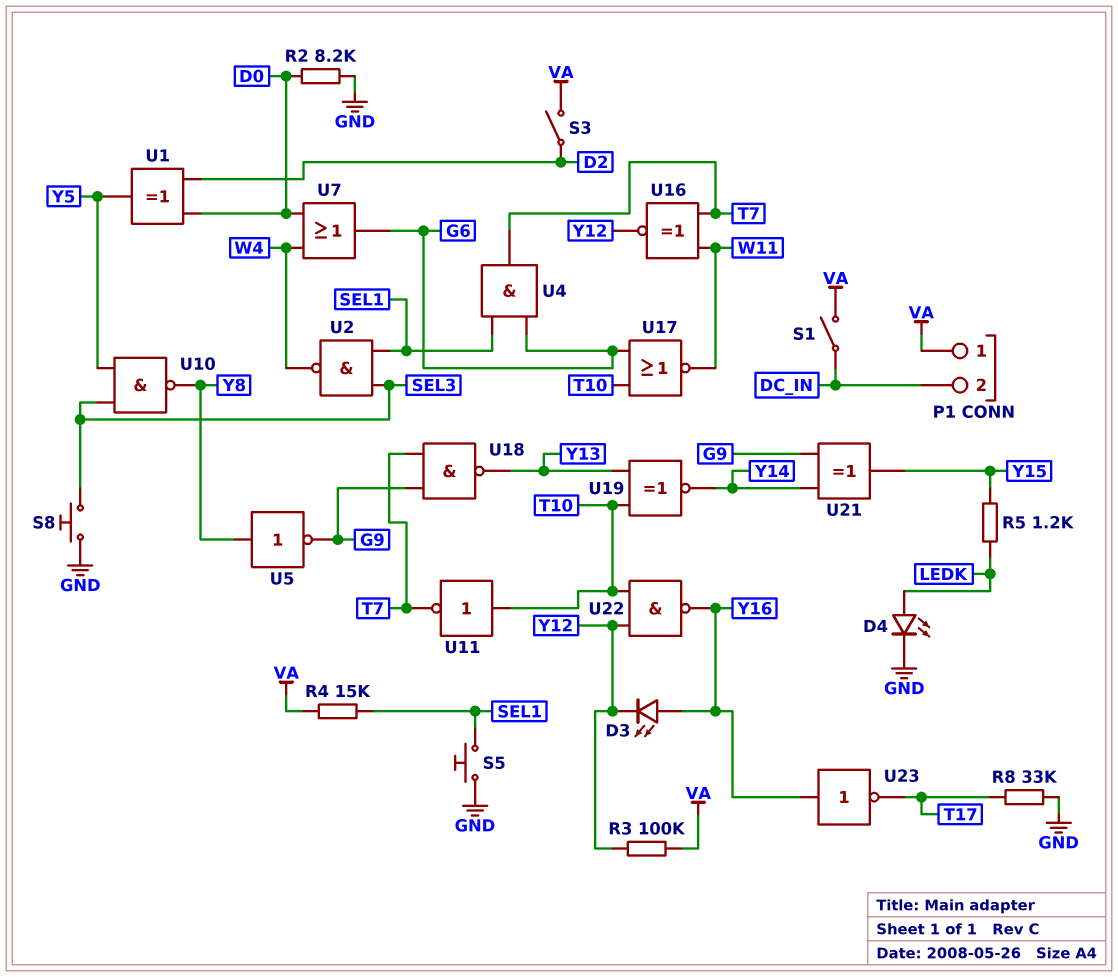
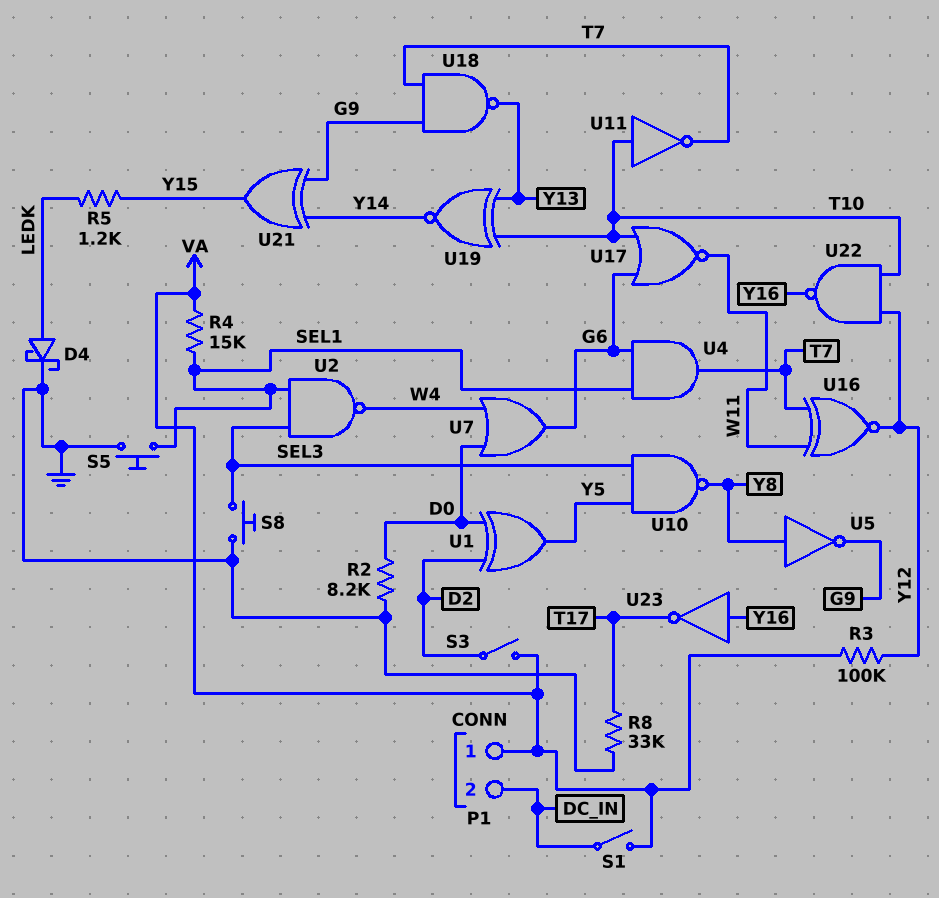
D3: LED (A Y16, K Y12) -> none
D4: LED (A LEDK, K GND) -> schottky (A LEDK, K GND)

